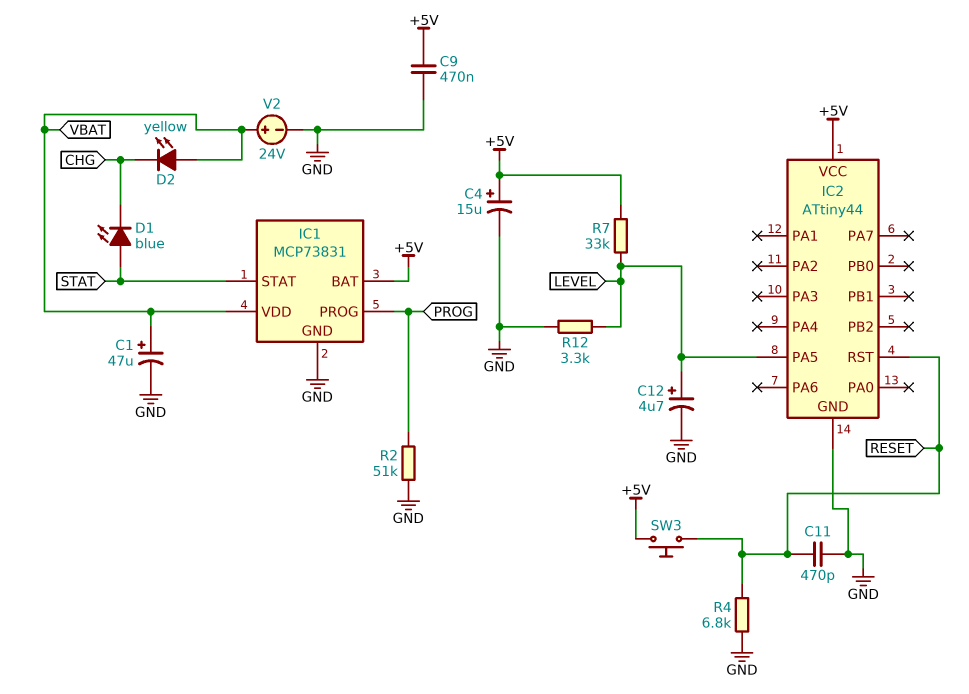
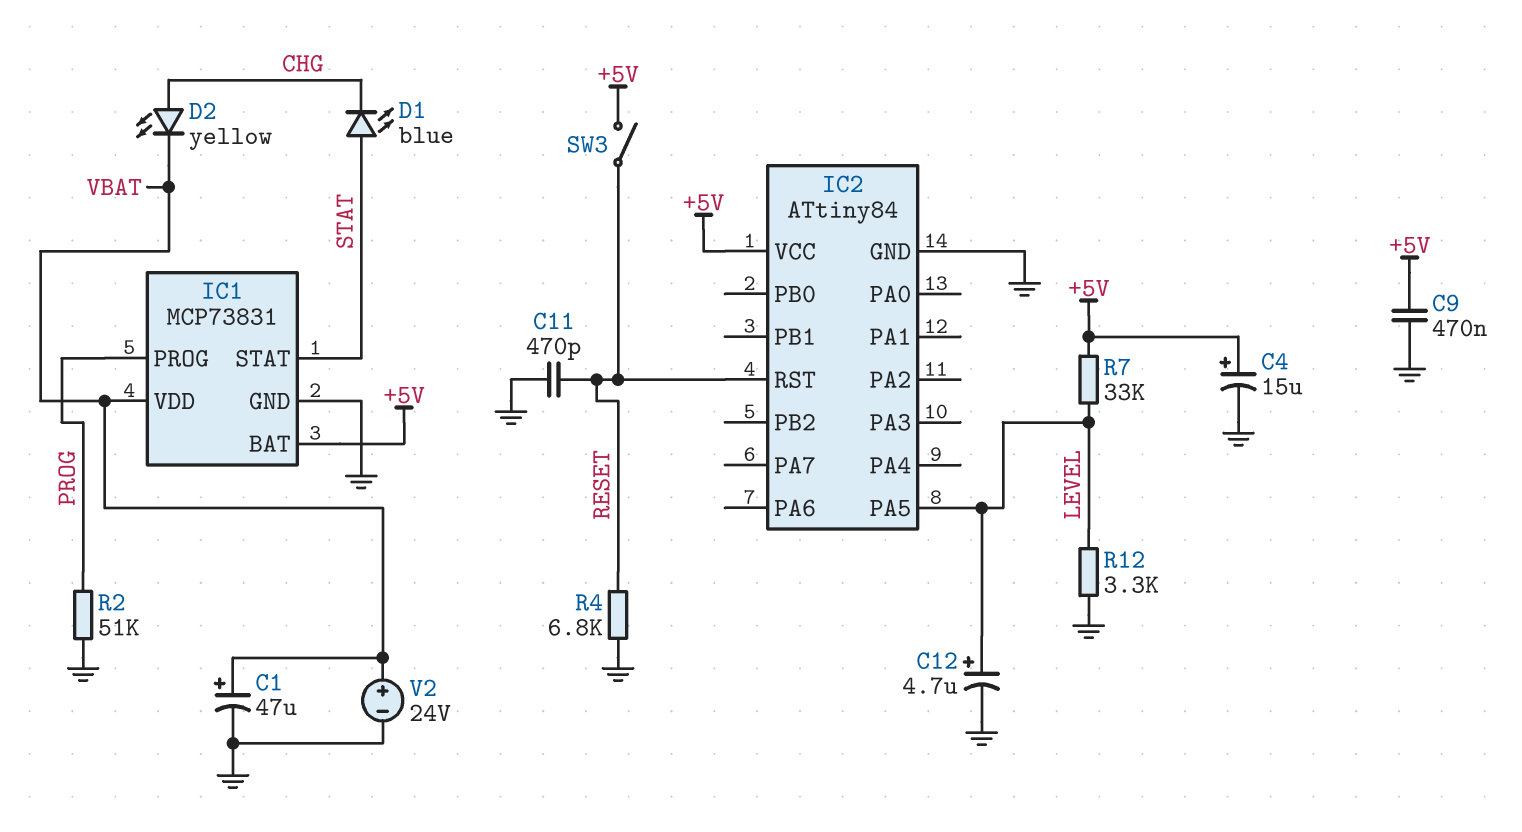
D2: LED yellow (A VBAT, K CHG) -> LED yellow (A CHG, K VBAT)
IC2: ATtiny44 -> ATtiny84
SW3: button (+5V, RESET) -> switch (+5V, RESET)

